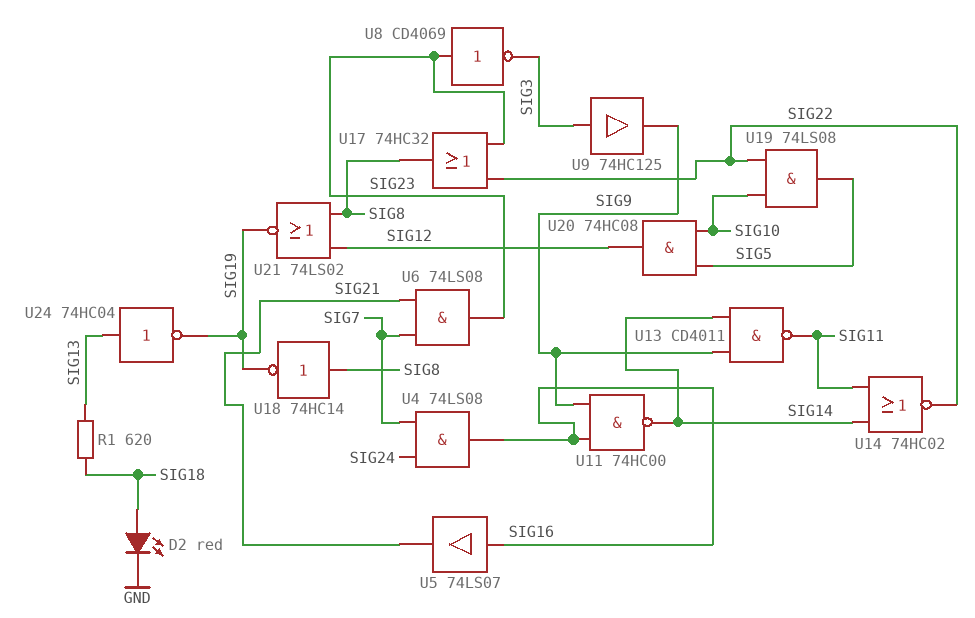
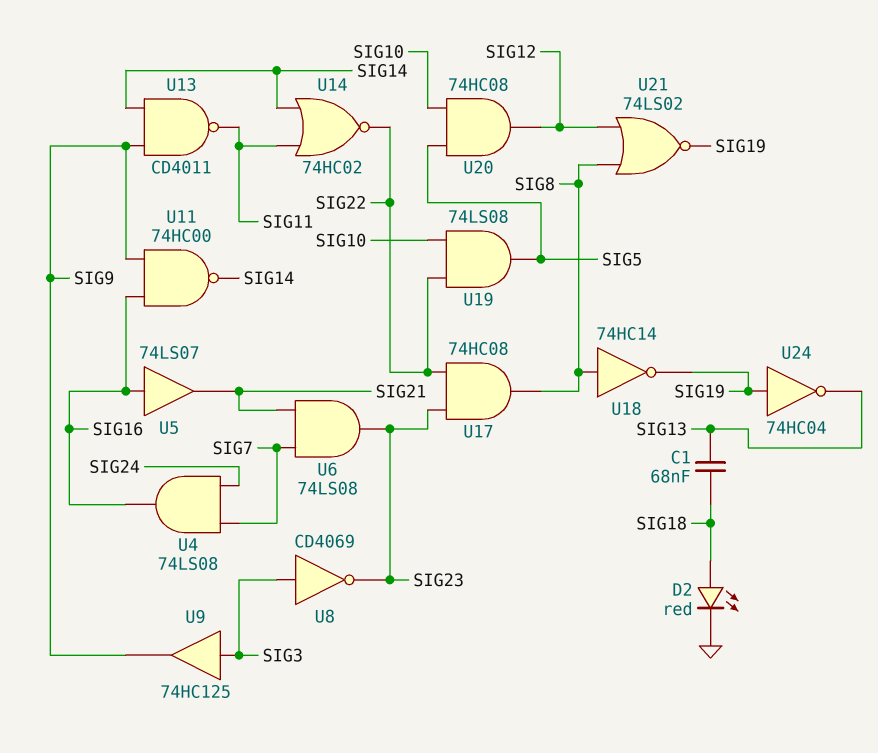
C1: none -> 68nF (SIG13, SIG18)
R1: 620 (SIG13, SIG18) -> none
U8: NOT CD4069 (in SIG23, out SIG3) -> NOT CD4069 (in SIG3, out SIG23)
U17: OR 74HC32 (in SIG22, in SIG23, out SIG8) -> AND 74HC08 (in SIG22, in SIG23, out SIG8)
U24: NOT 74HC04 (in SIG13, out SIG19) -> NOT 74HC04 (in SIG19, out SIG13)

